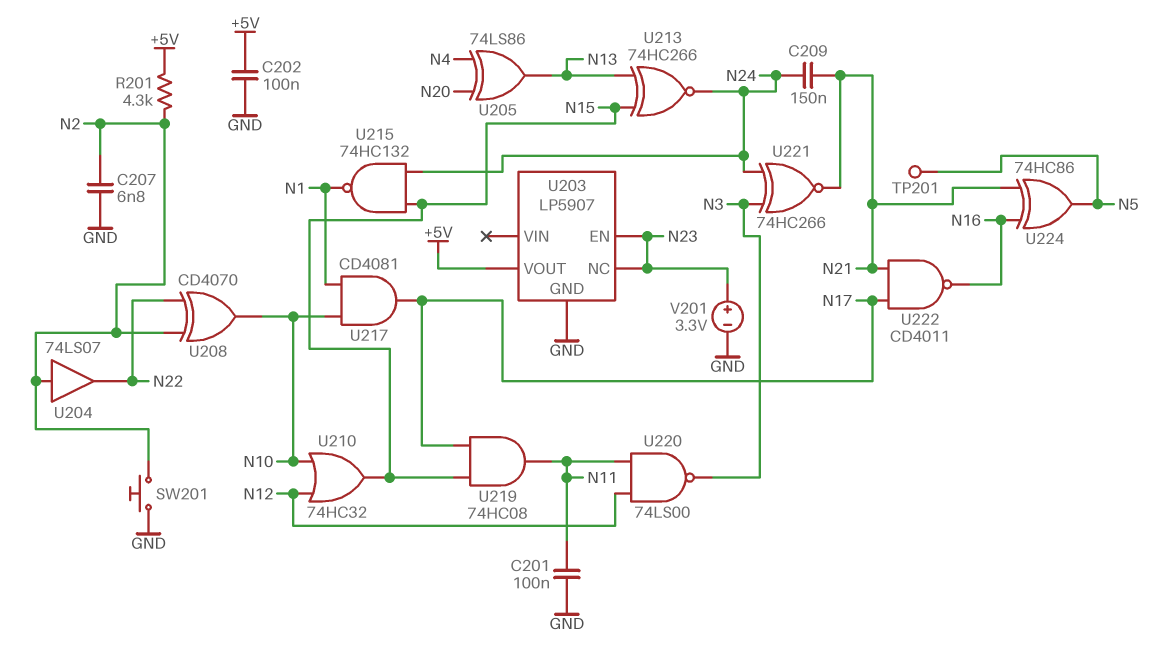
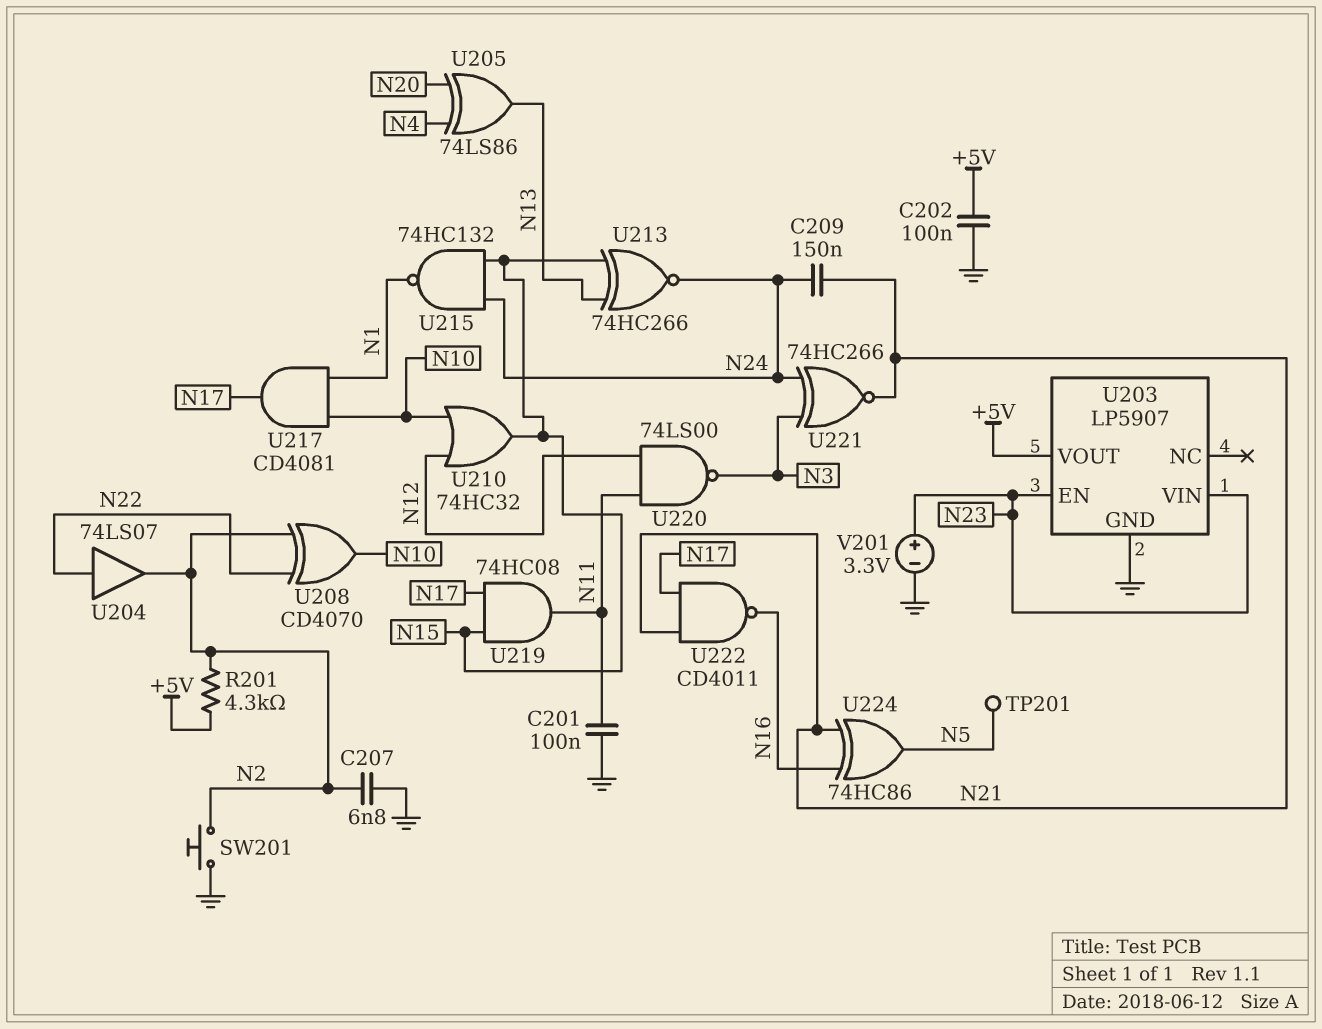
U203 pin NC: N23 -> none
U203 pin VIN: none -> N23
U204: buffer 74LS07 (in N2, out N22) -> buffer 74LS07 (in N22, out N2)

